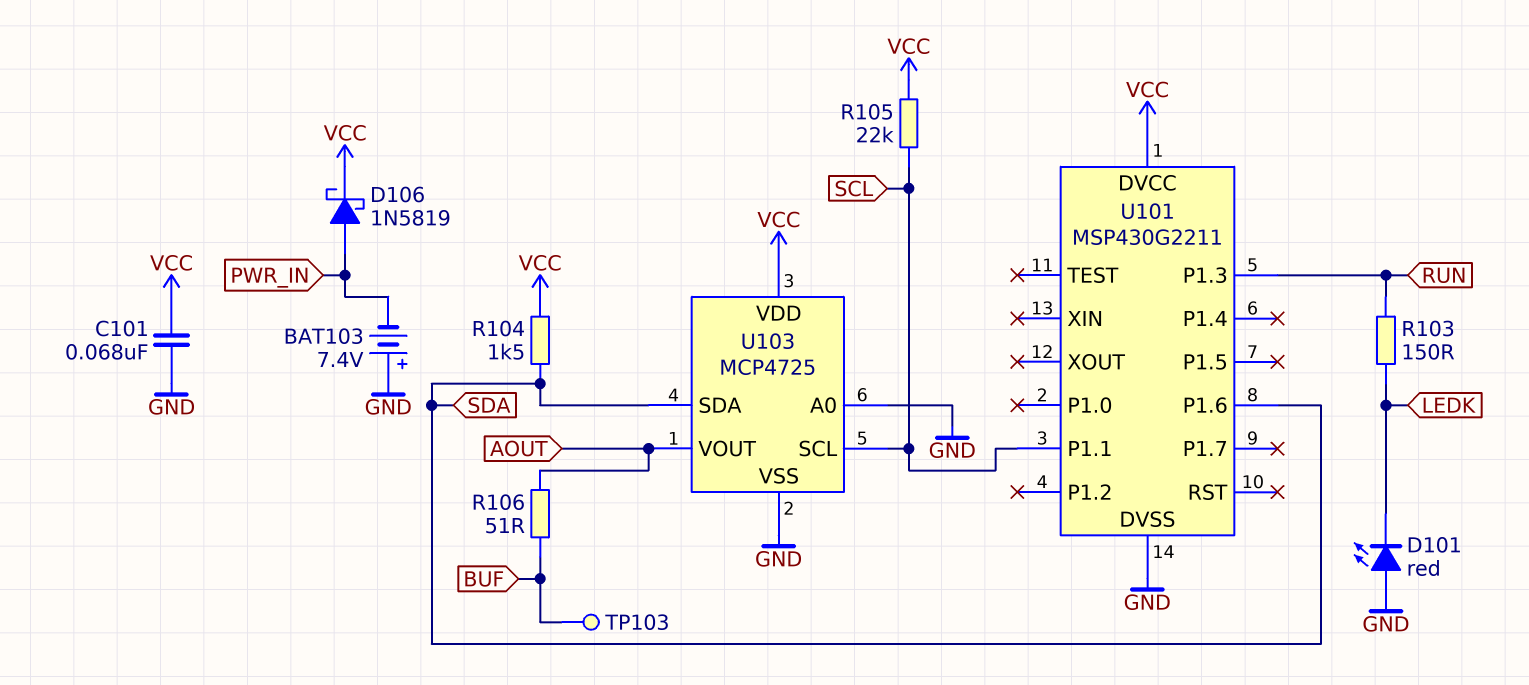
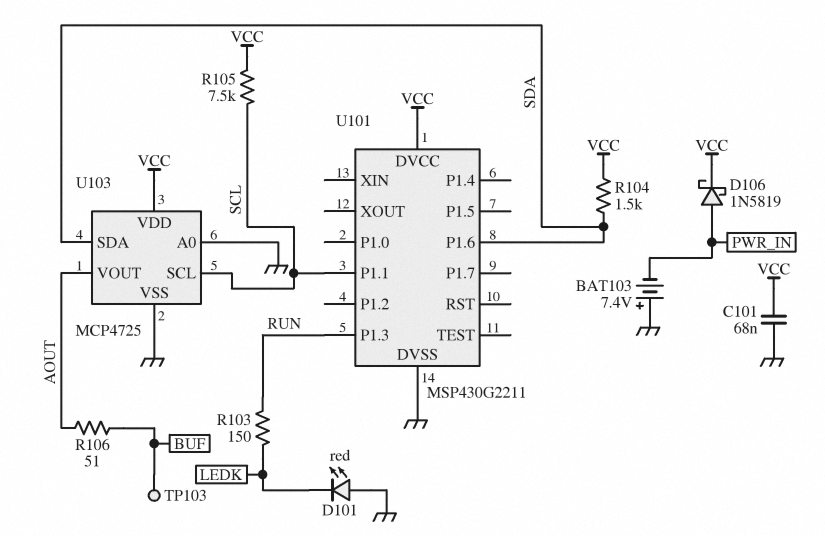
R105: 22k (SCL, VCC) -> 7.5k (SCL, VCC)

